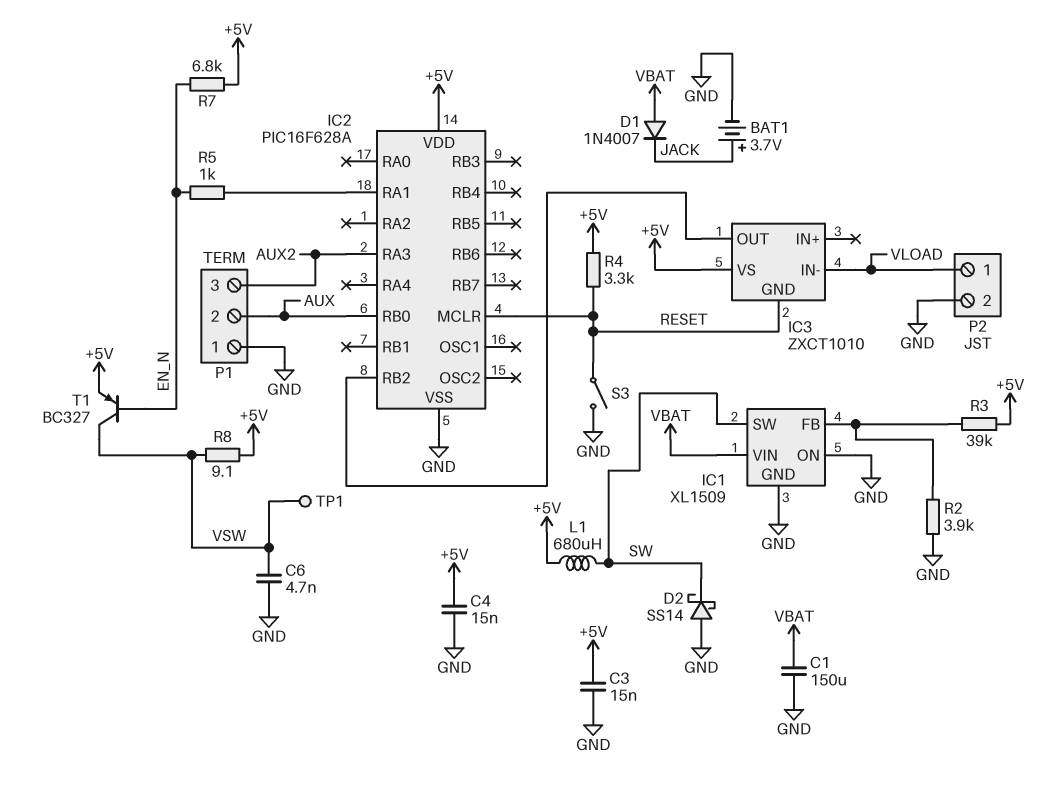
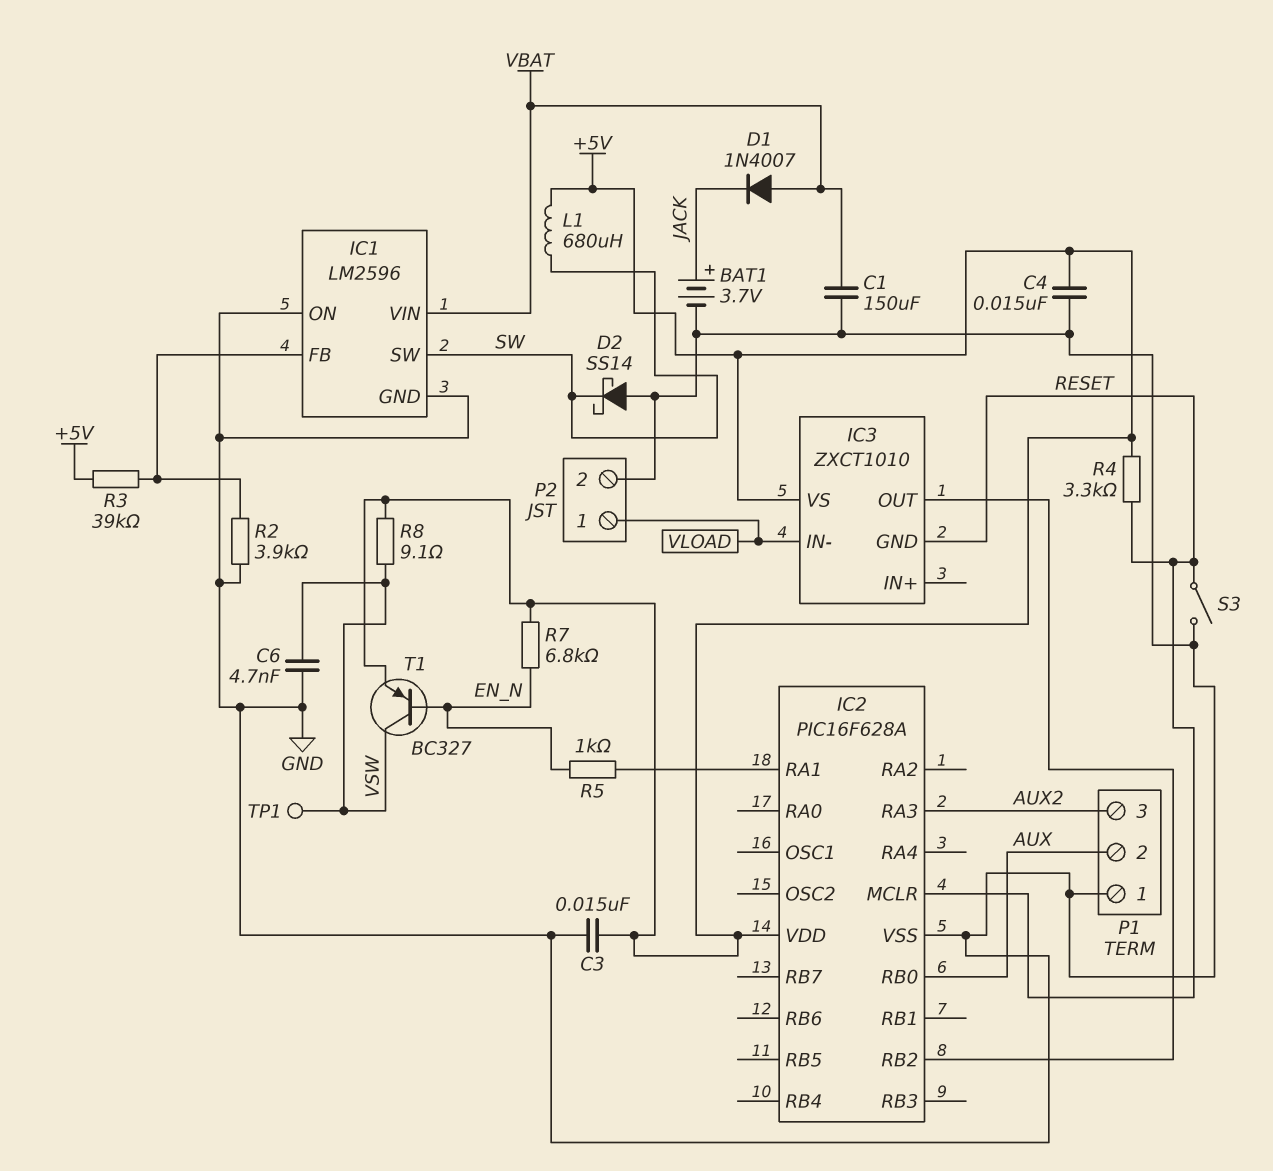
IC1: XL1509 -> LM2596

